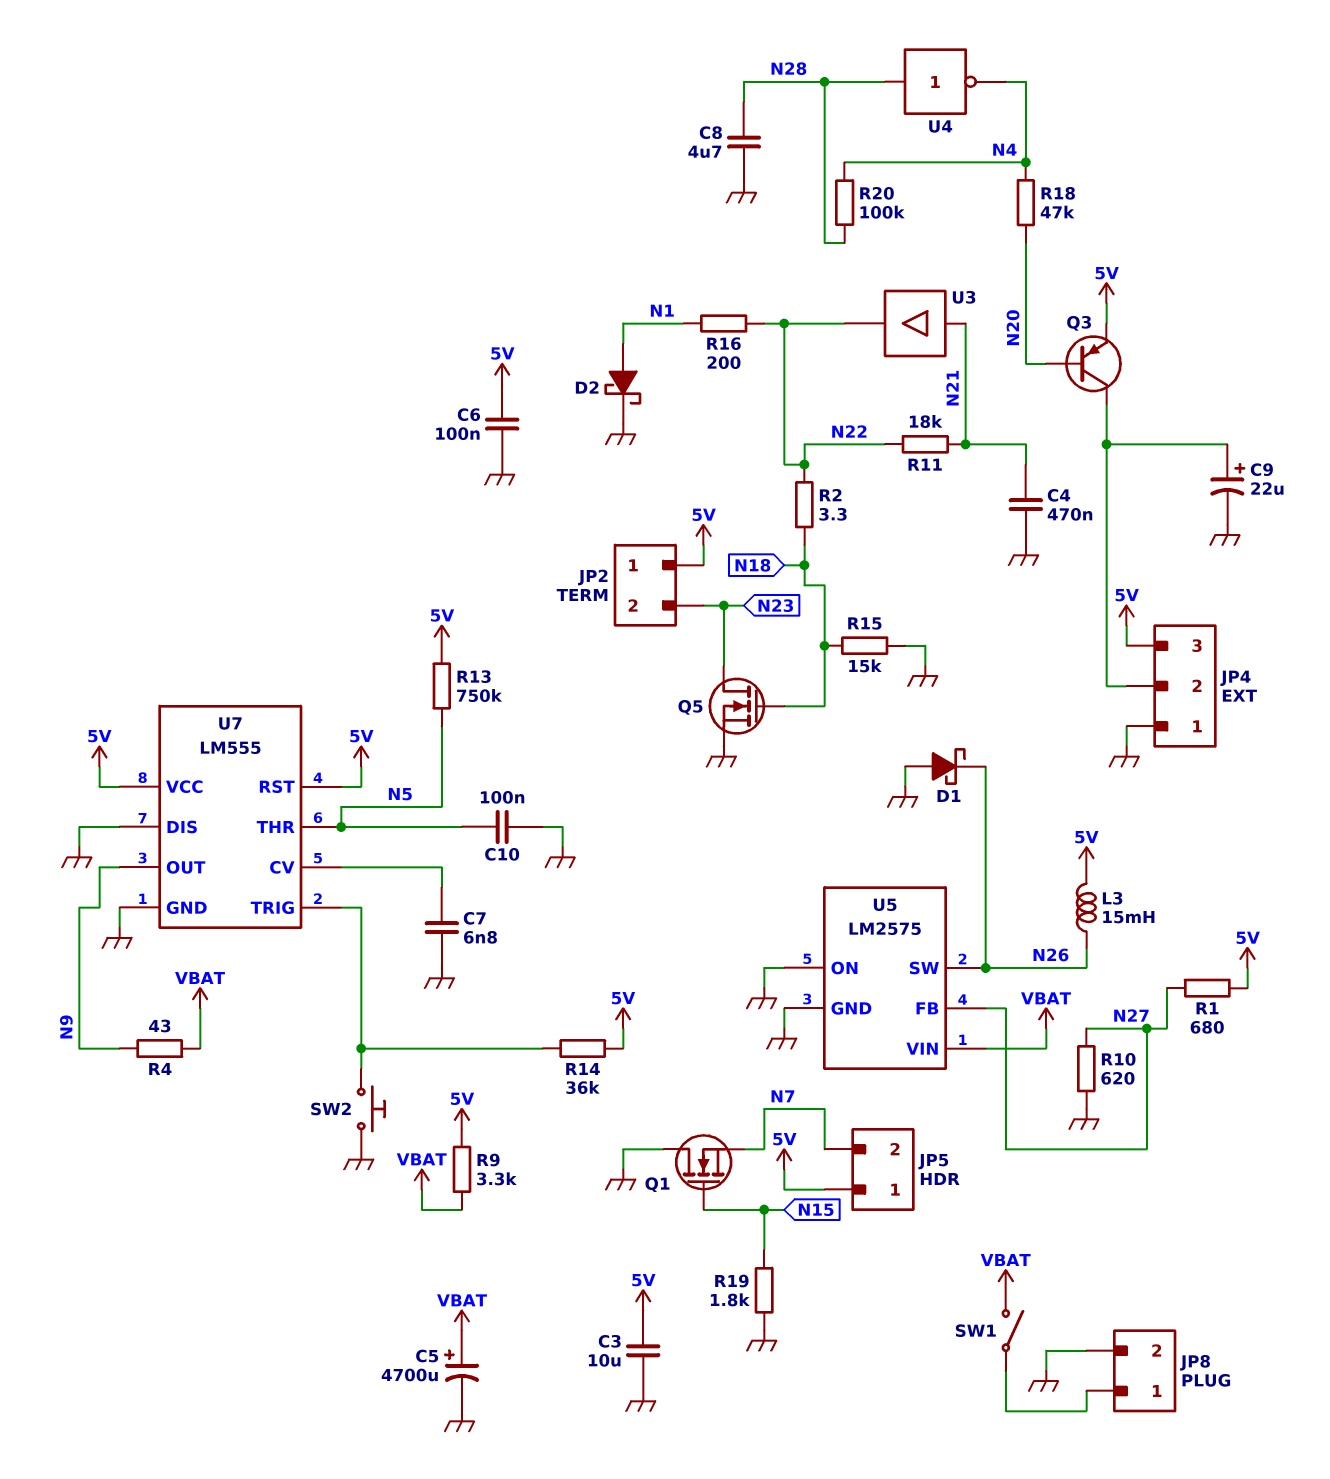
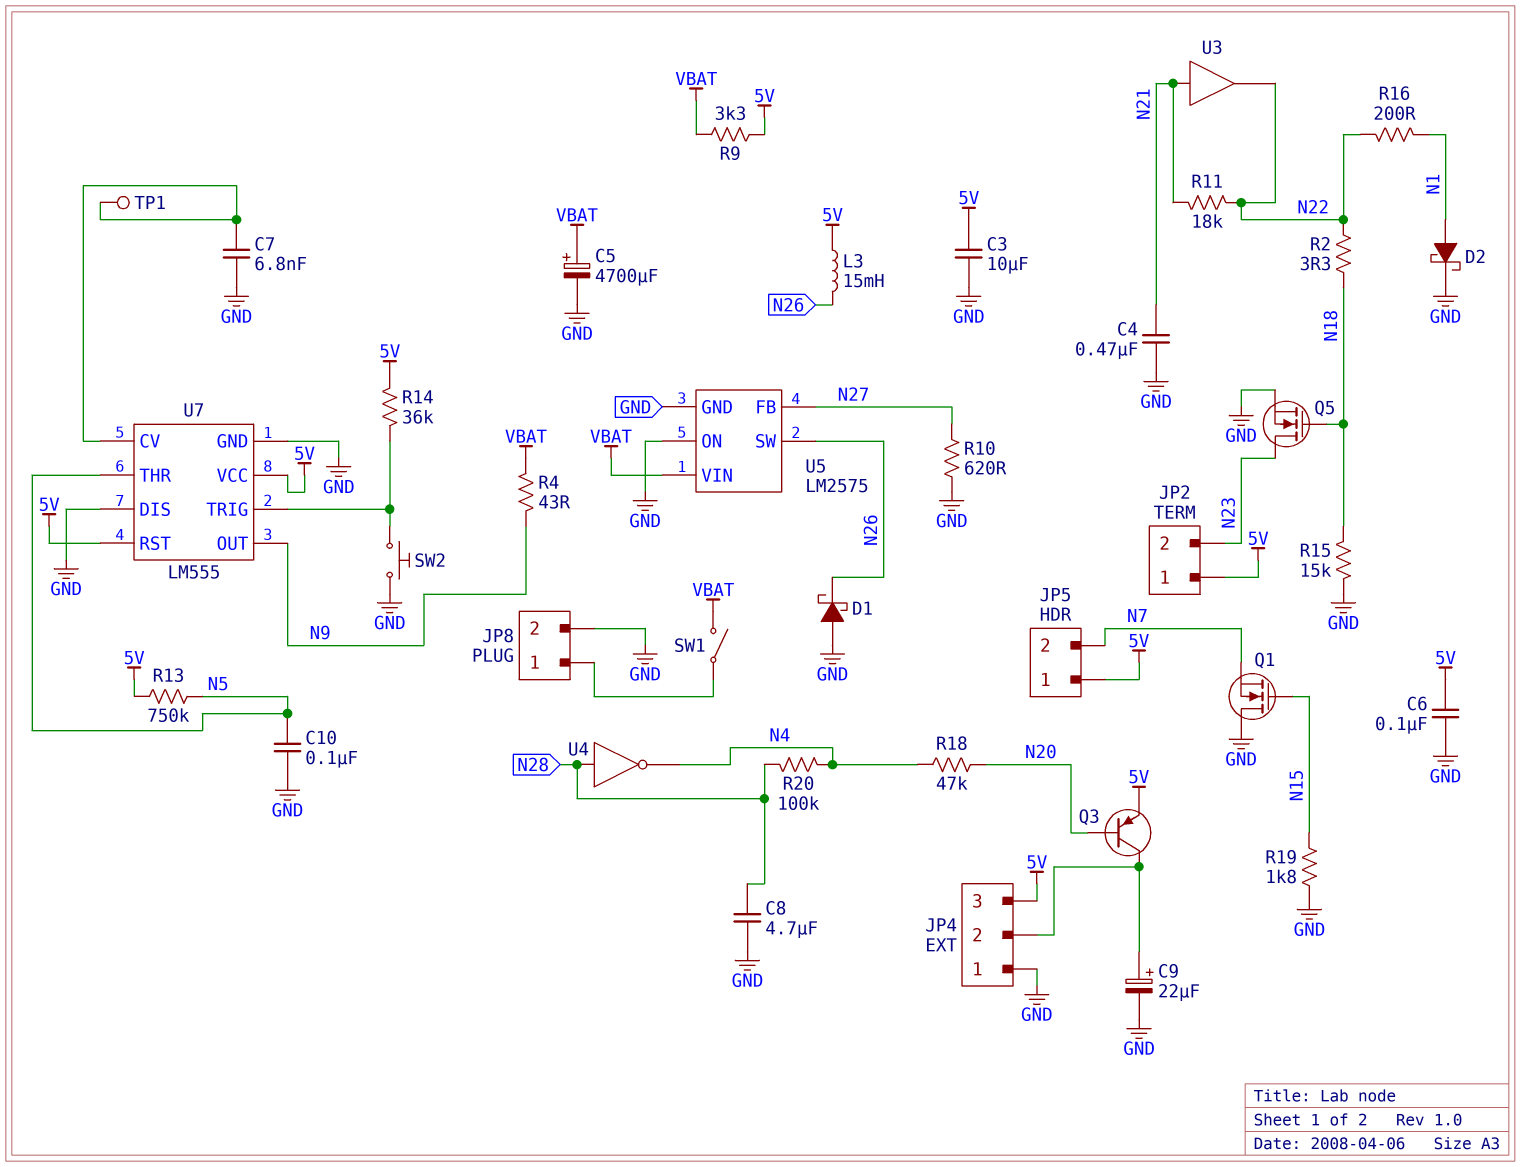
R1: 680 (5V, N27) -> none
TP1: none -> test point (U7/CV)

